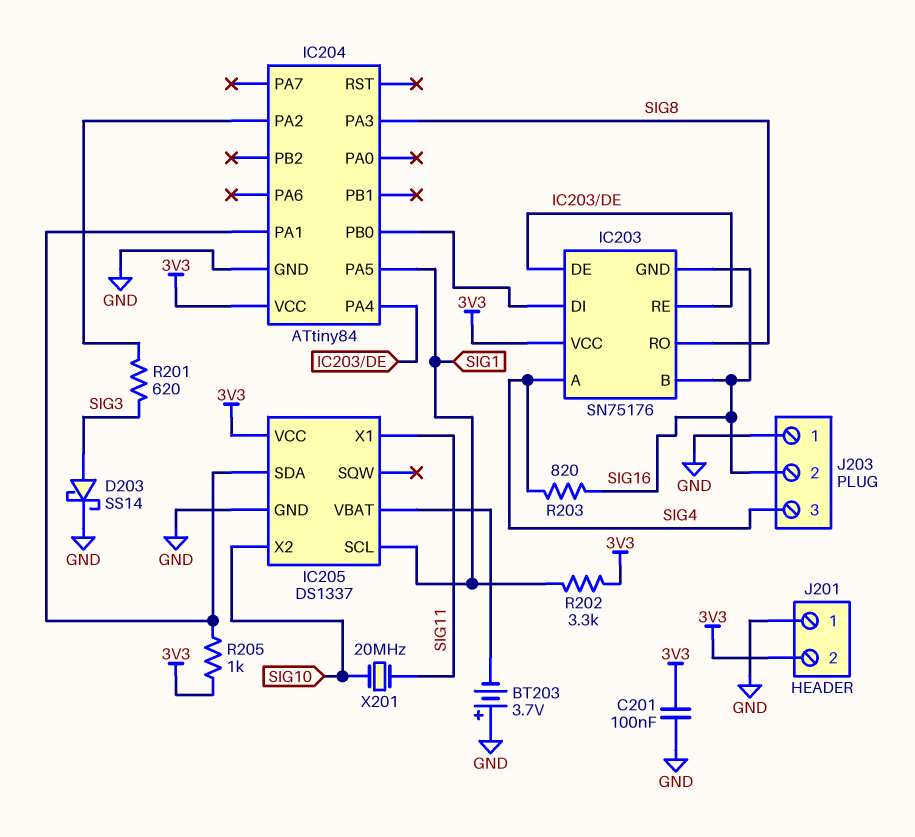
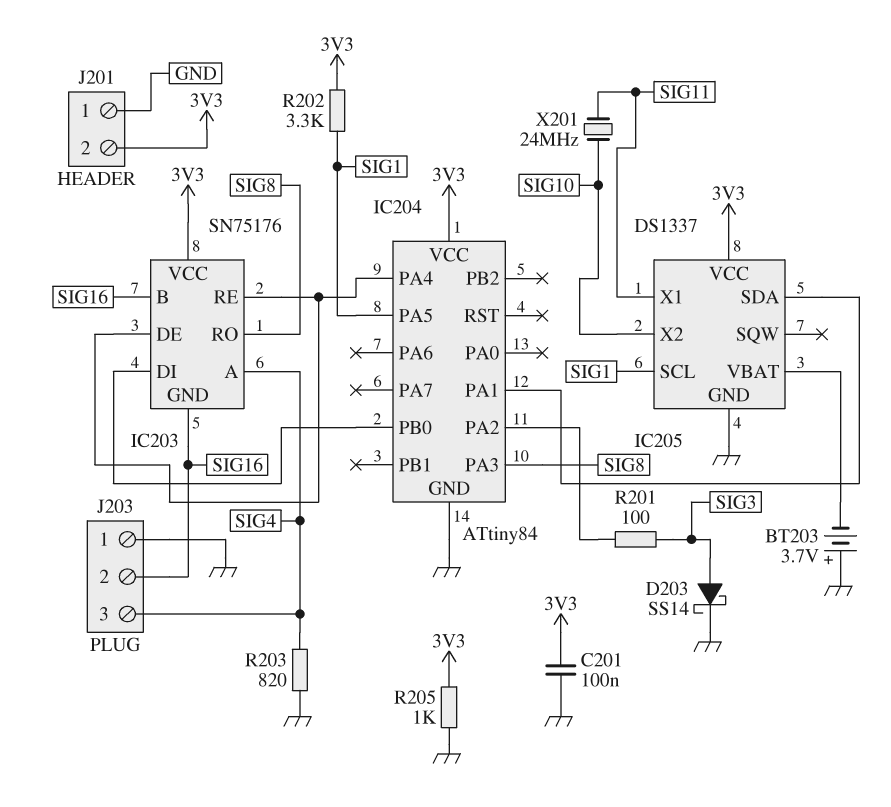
R201: 620 (IC204/PA2, SIG3) -> 100 (IC204/PA2, SIG3)
R203: 820 (SIG4, SIG16) -> 820 (GND, SIG4)
R205: 1k (3V3, IC204/PA1) -> 1k (3V3, GND)
X201: 20MHz (SIG10, SIG11) -> 24MHz (SIG10, SIG11)

